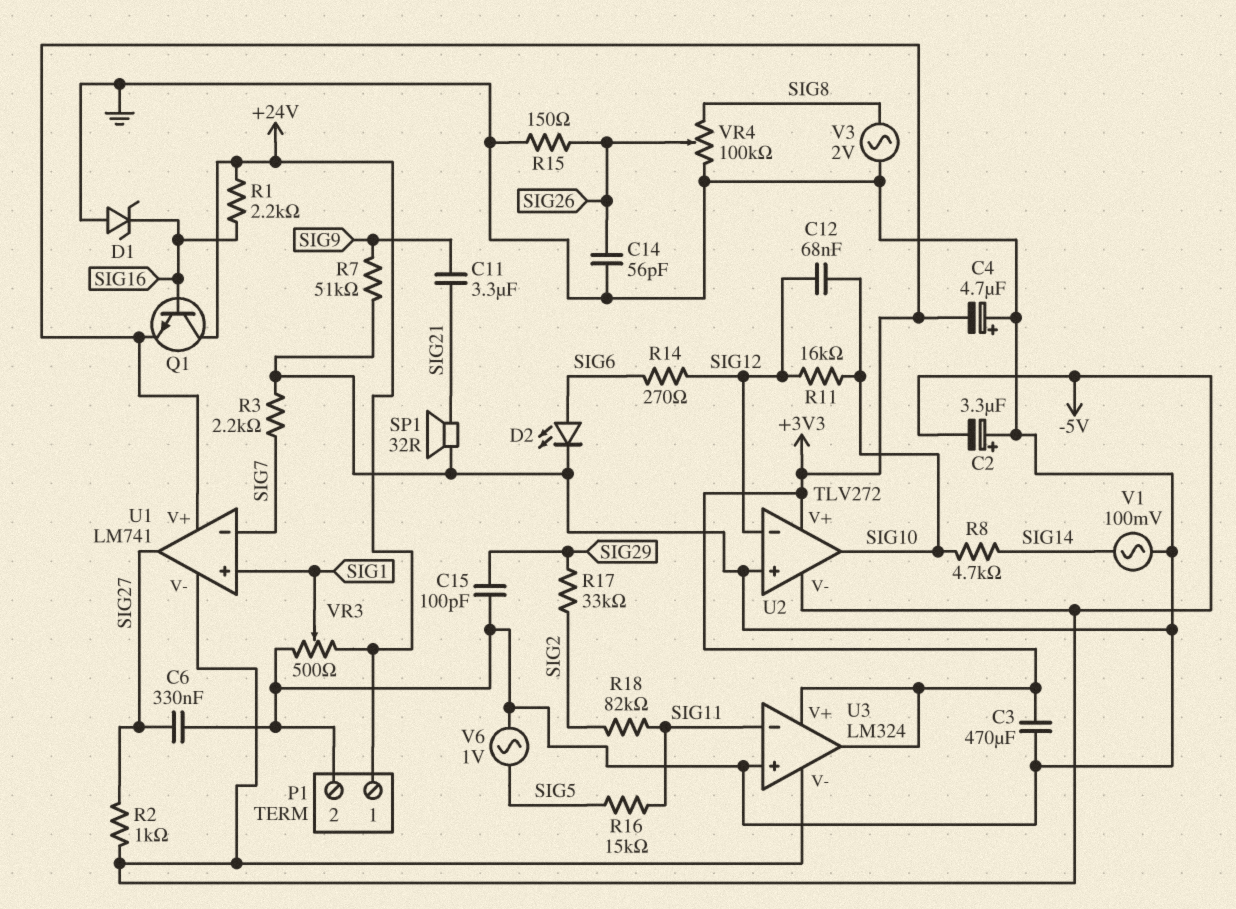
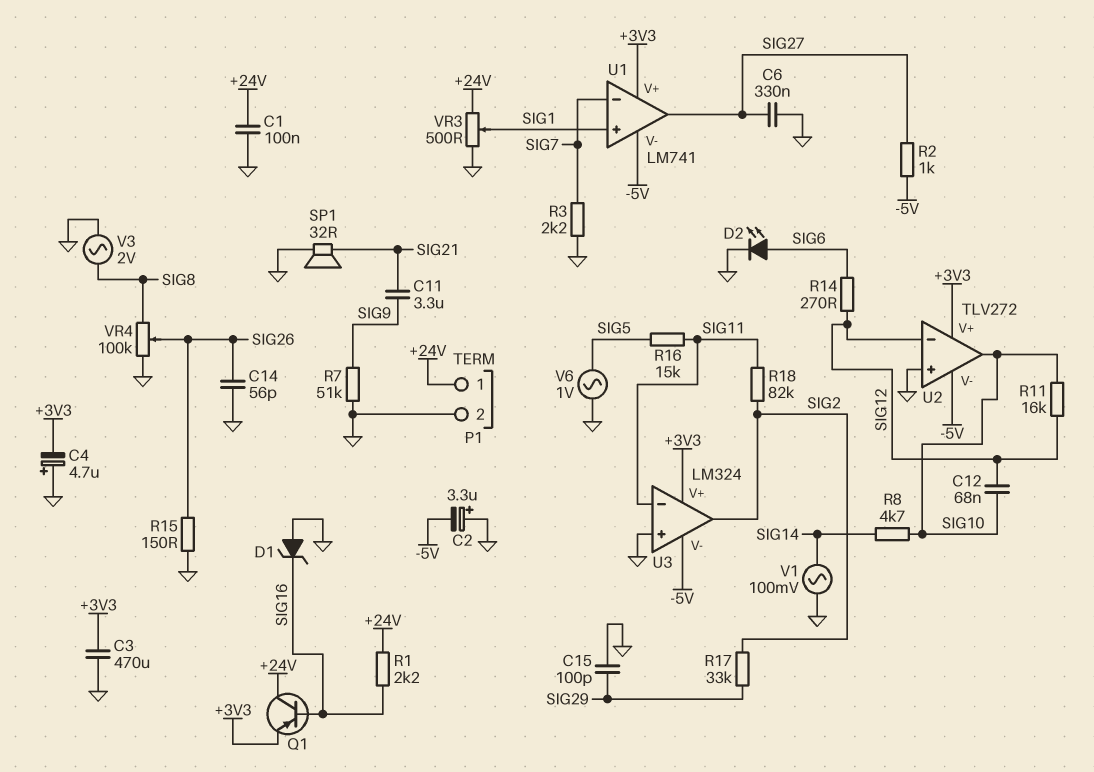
C1: none -> 100nF (+24V, GND)
Q1: NPN (B SIG16, C +24V, E +3V3) -> PNP (B SIG16, C +24V, E +3V3)
U3 pin out: +3V3 -> SIG2

